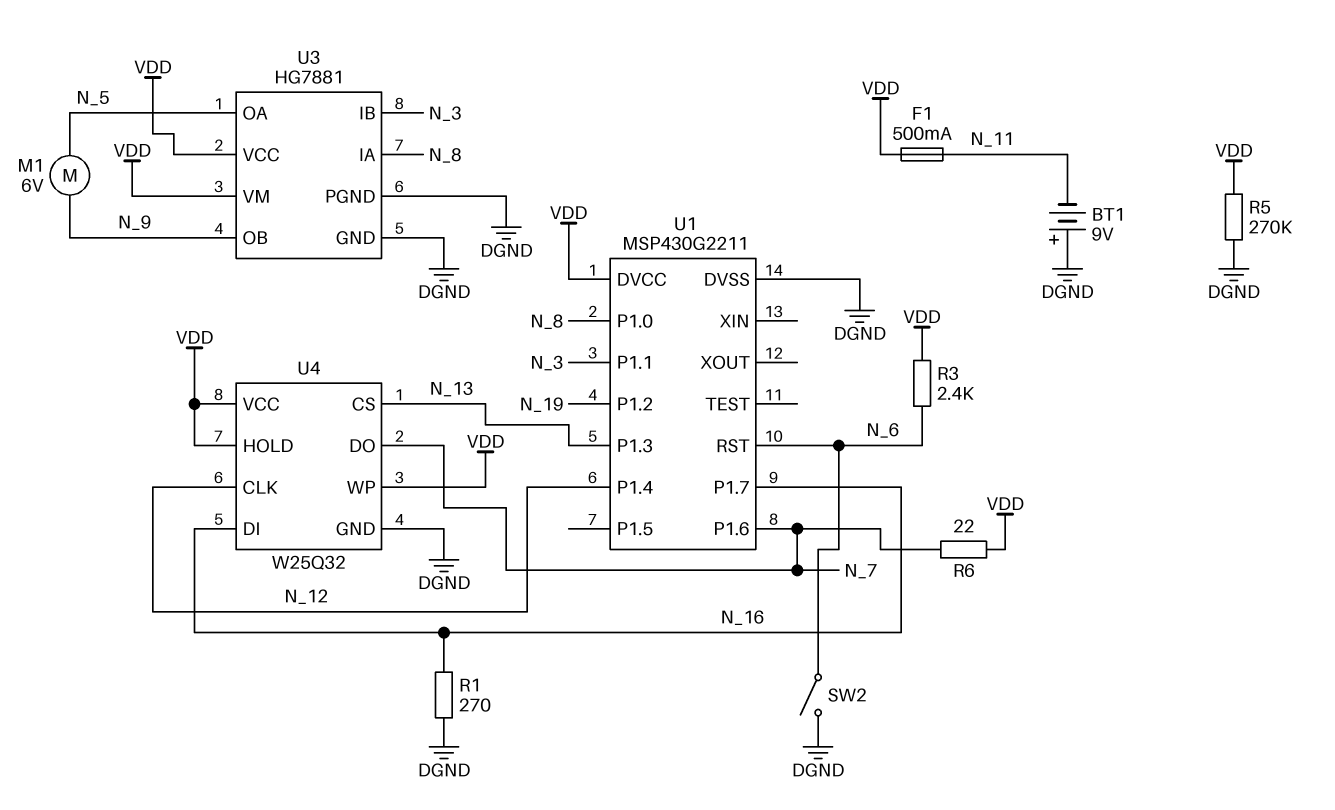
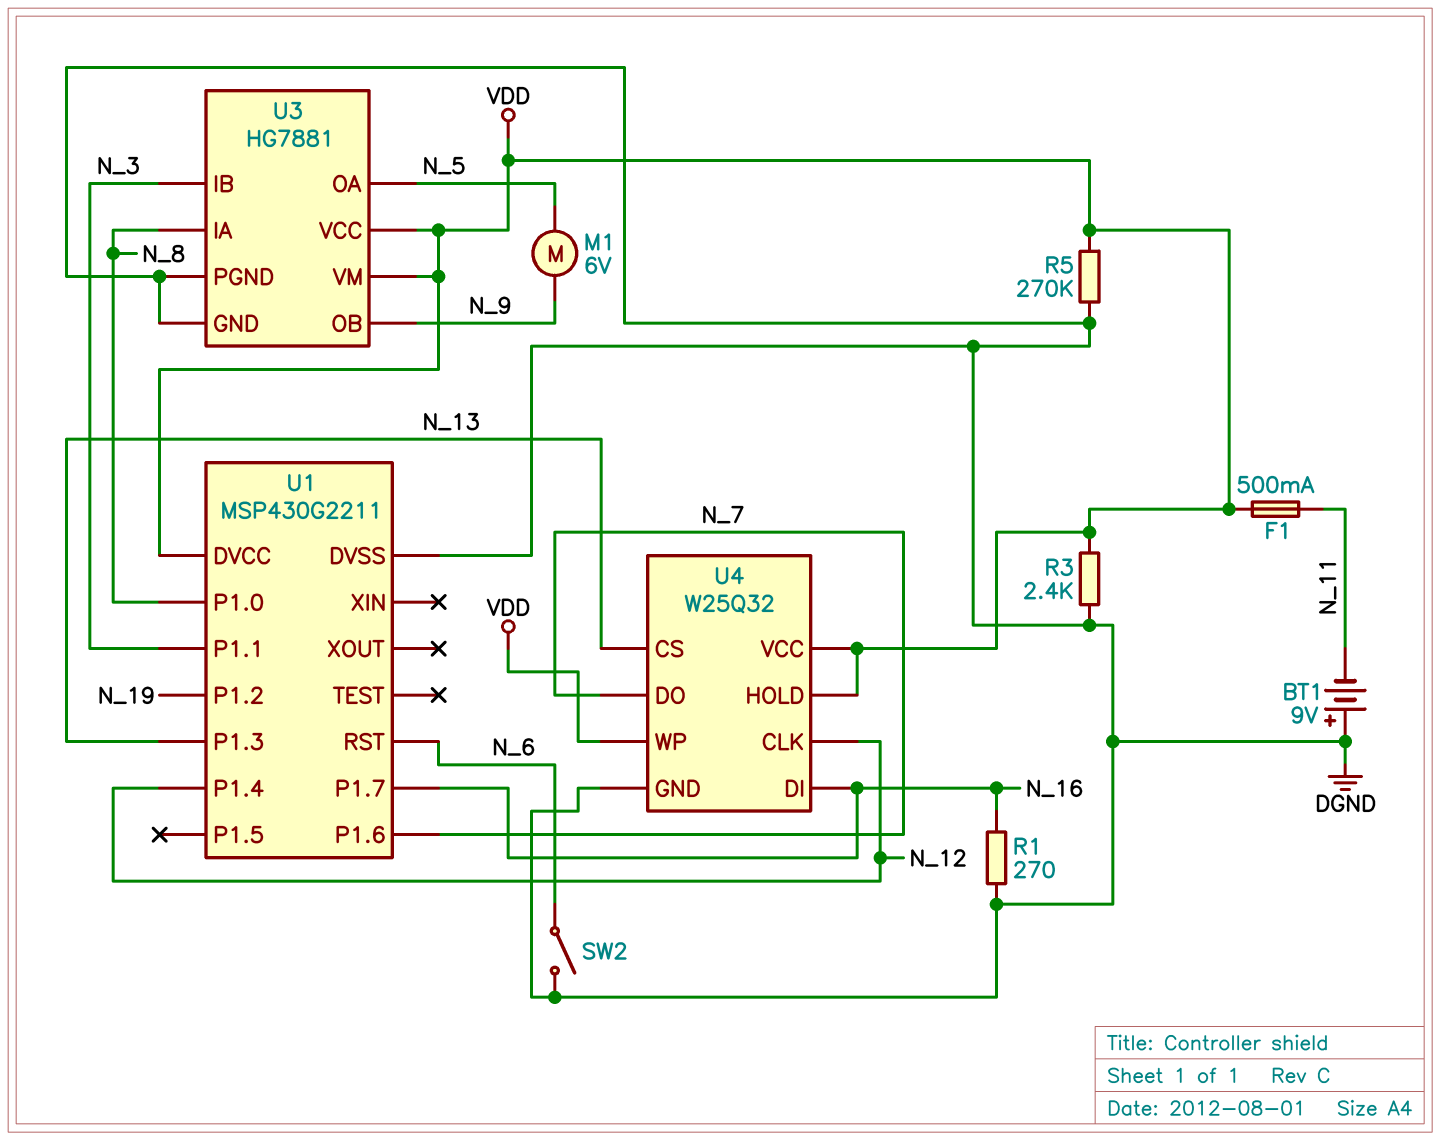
R3: 2.4k (N_6, VDD) -> 2.4k (DGND, VDD)
R6: 22 (N_7, VDD) -> none

